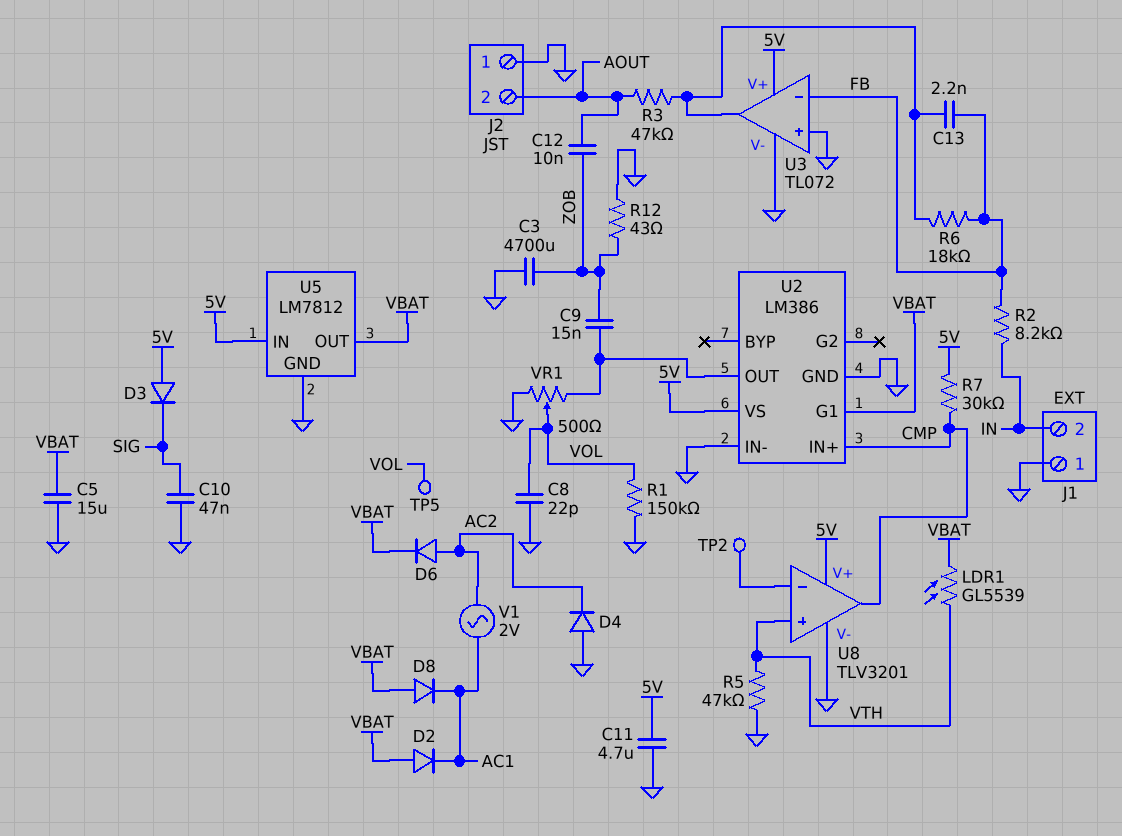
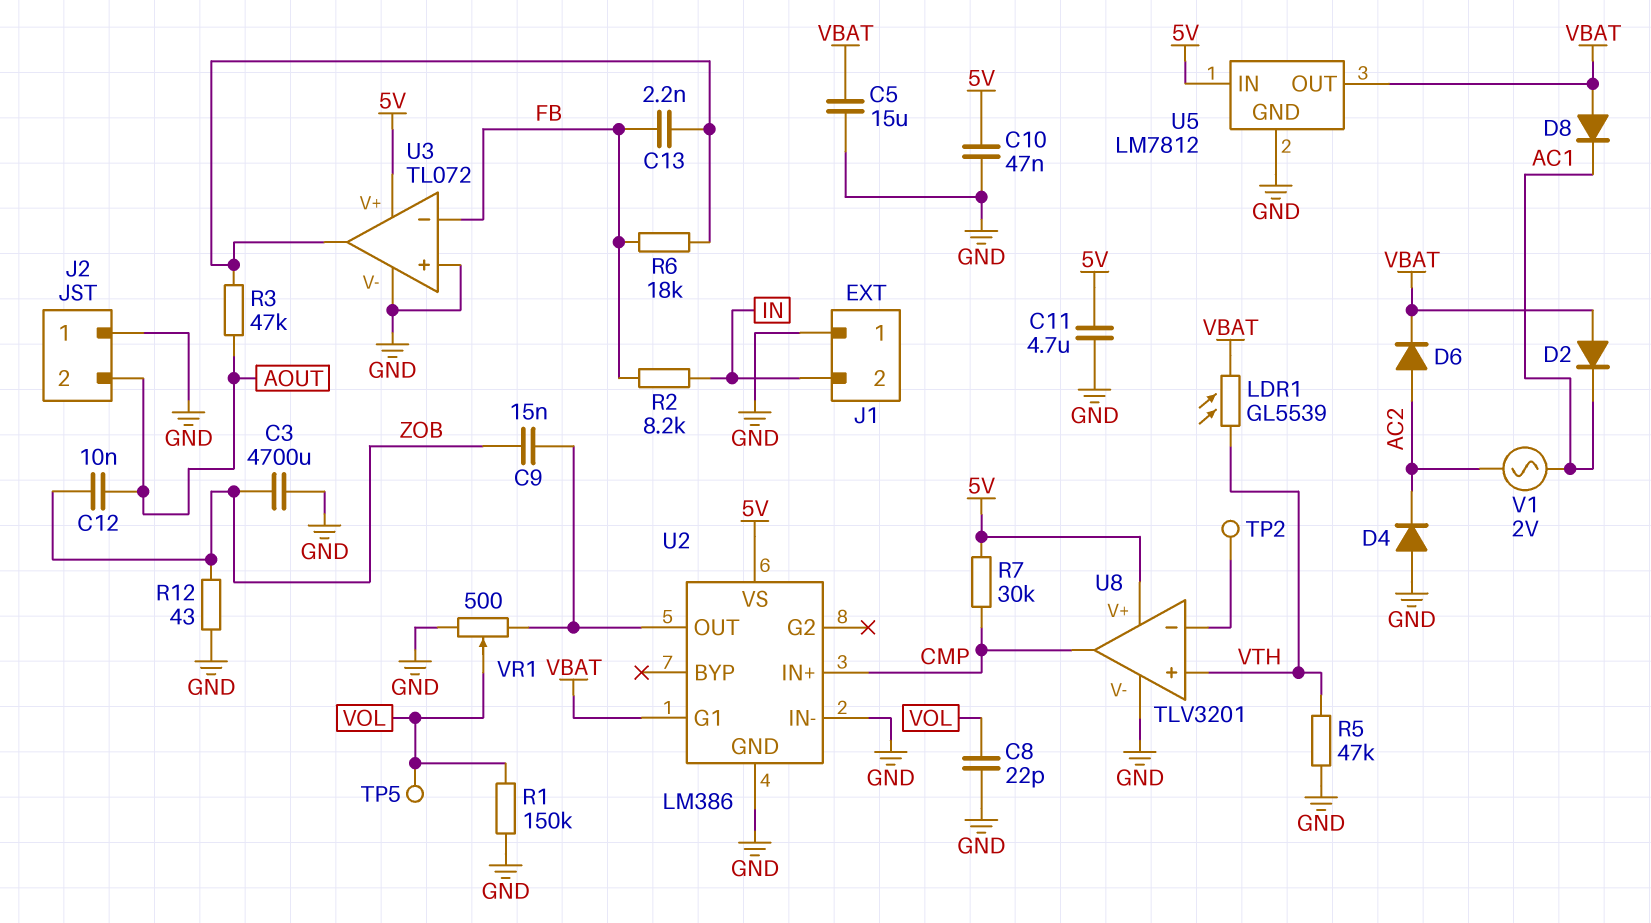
C10: 47nF (GND, SIG) -> 47nF (5V, GND)
D3: diode (A 5V, K SIG) -> none

